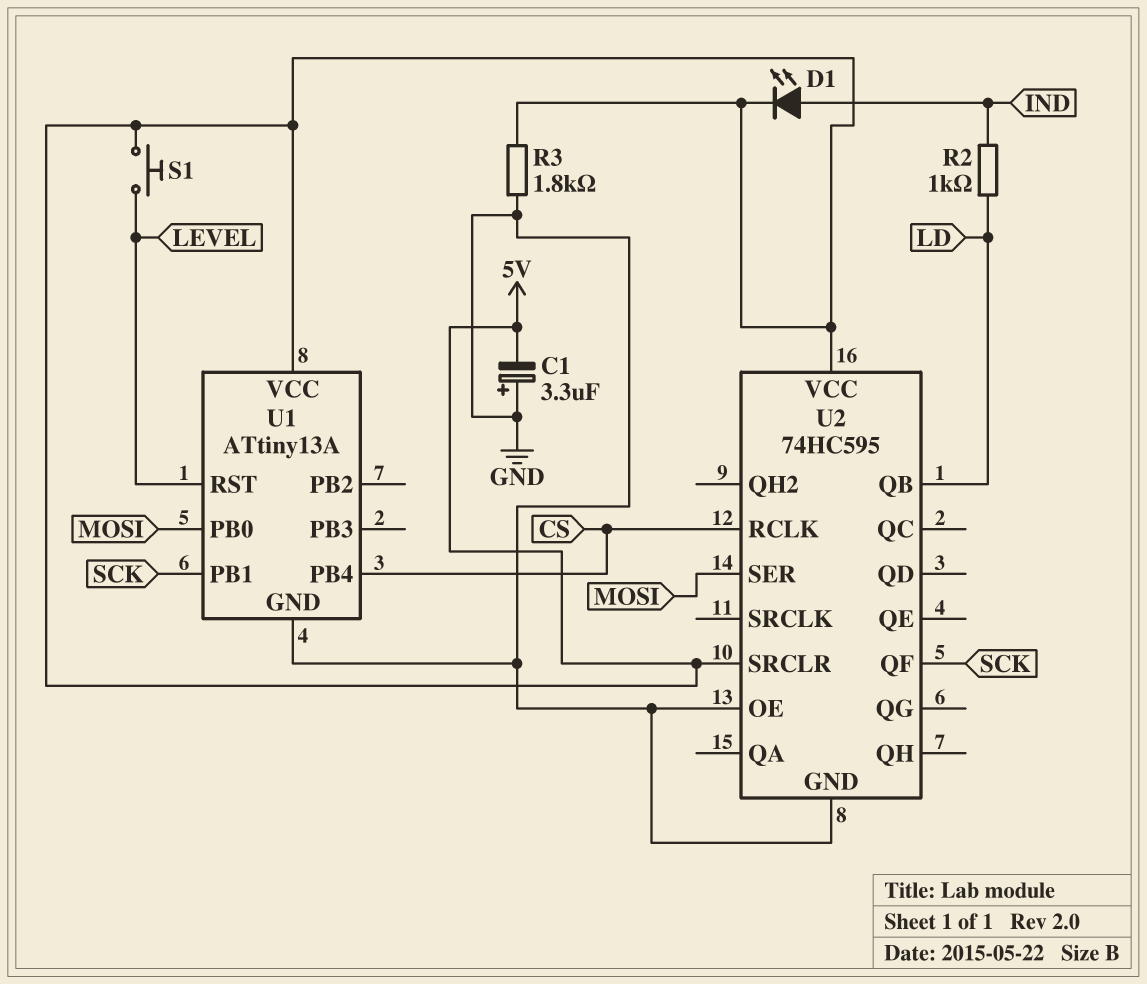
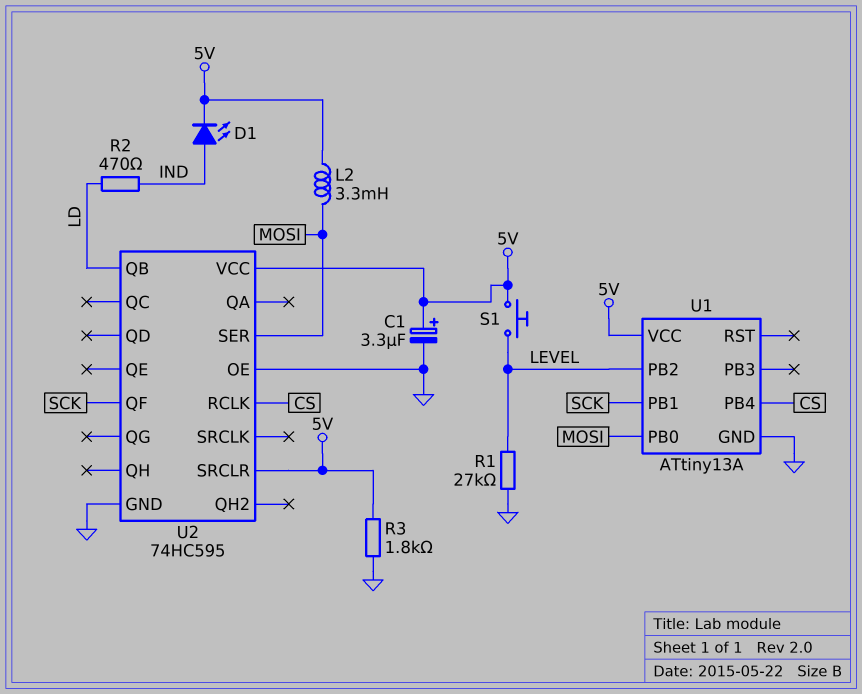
C1: 3.3uF (plus GND, minus 5V) -> 3.3uF (plus 5V, minus GND)
L2: none -> 3.3mH (5V, MOSI)
R1: none -> 27k (GND, LEVEL)
R2: 1k (IND, LD) -> 470 (IND, LD)
U1 pin PB2: none -> LEVEL
U1 pin RST: LEVEL -> none

